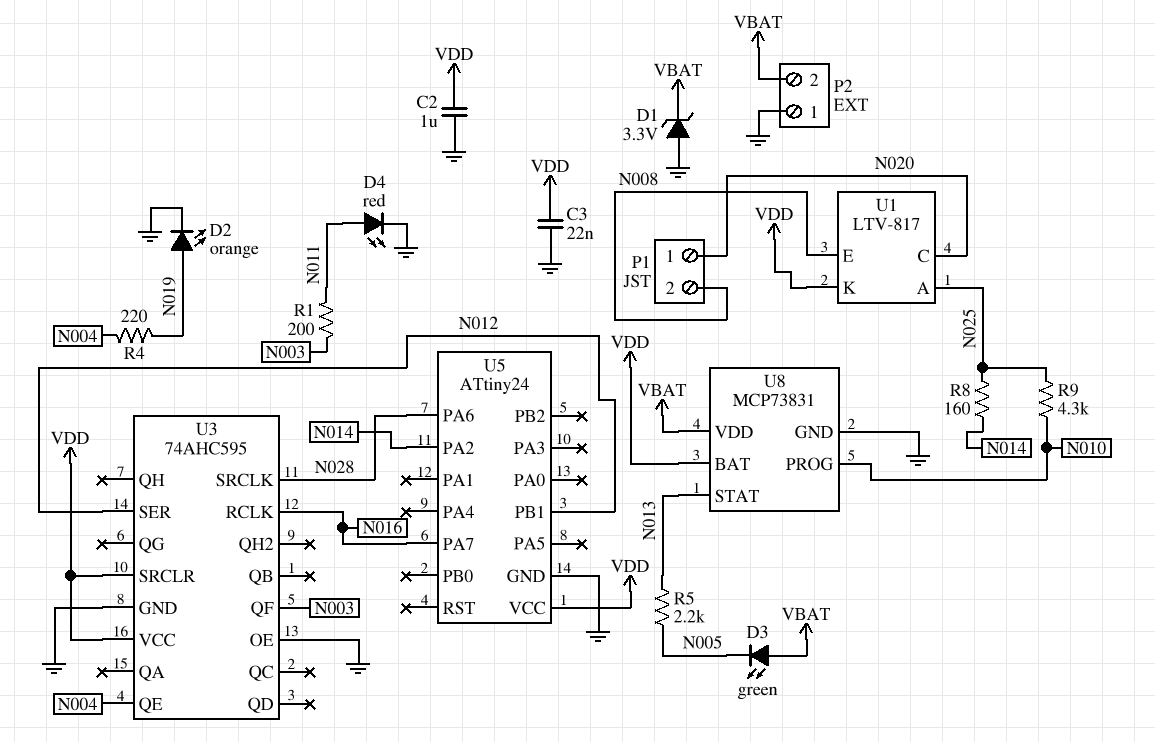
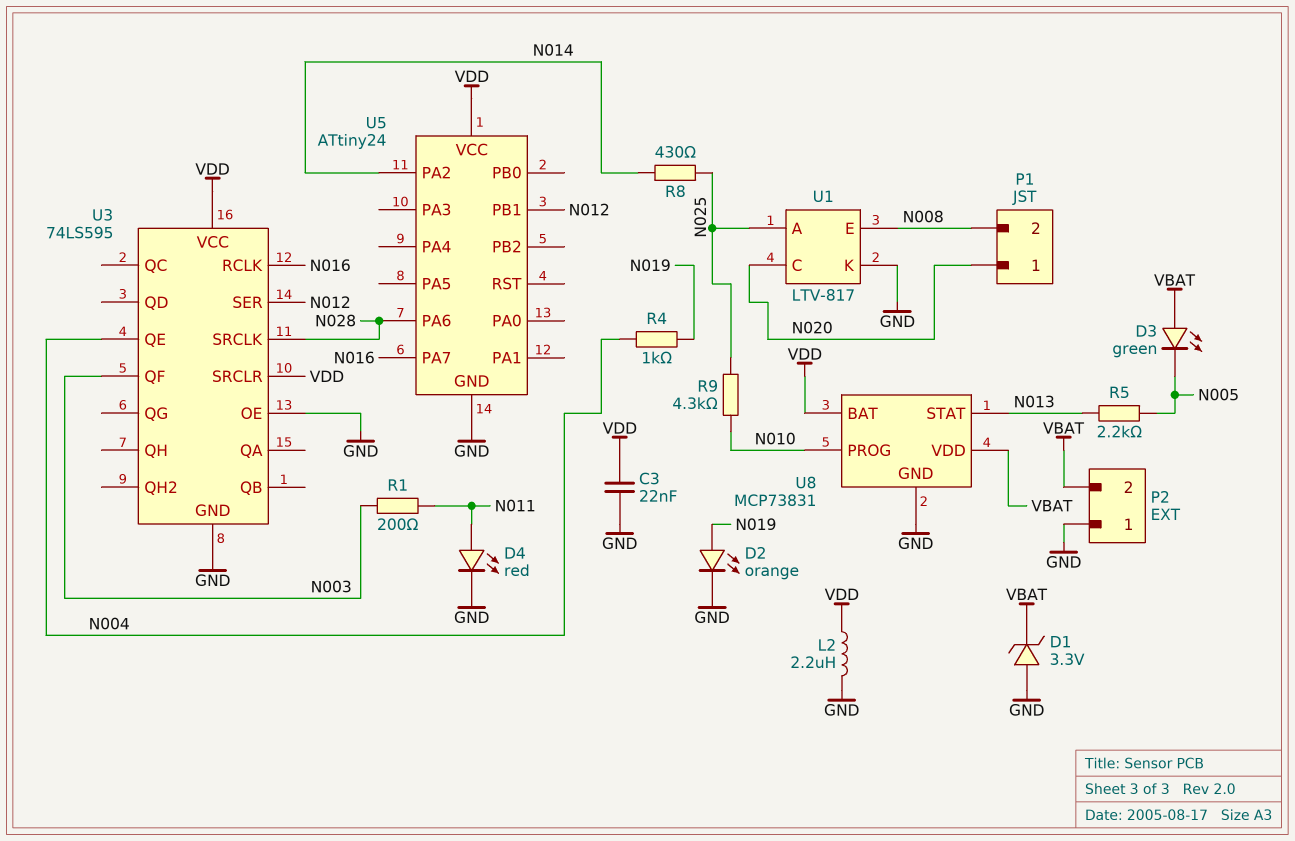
C2: 1uF (GND, VDD) -> none
L2: none -> 2.2uH (GND, VDD)
R4: 220 (N004, N019) -> 1k (N004, N019)
R8: 160 (N014, N025) -> 430 (N014, N025)
U1 pin K: VDD -> GND
U3: 74AHC595 -> 74LS595

